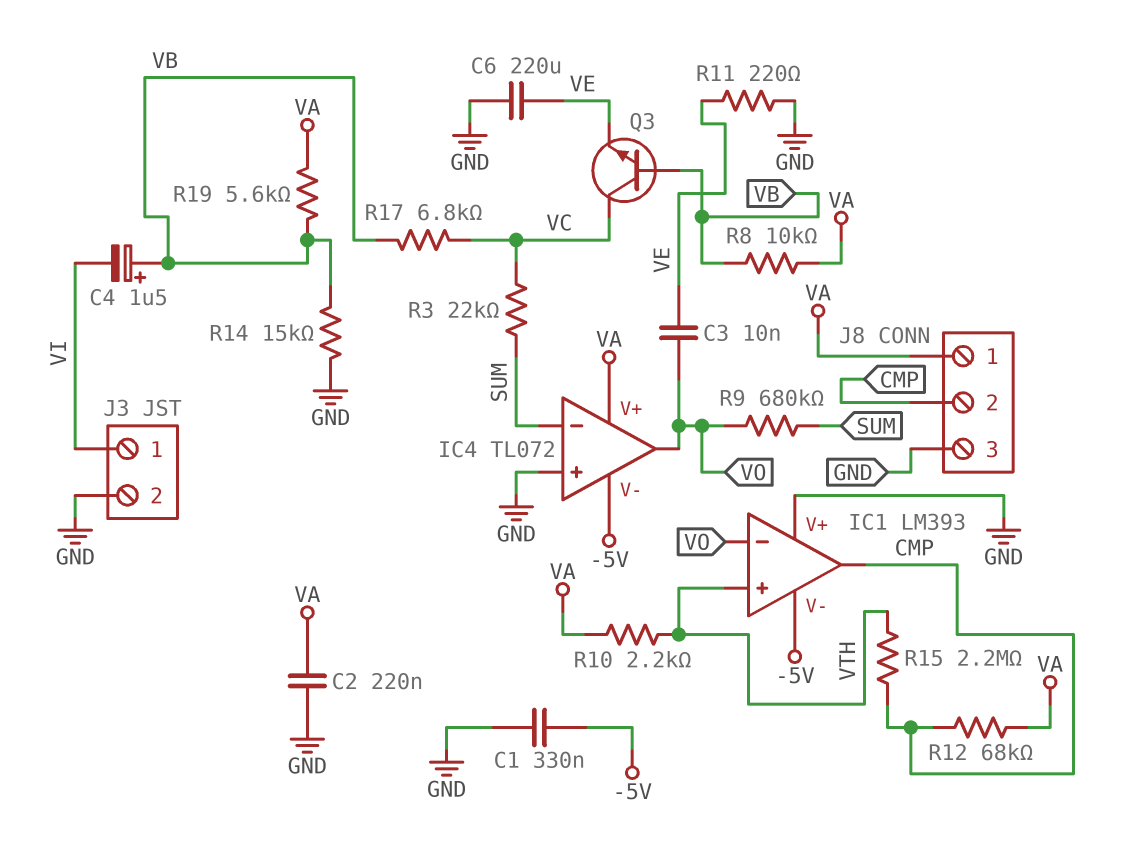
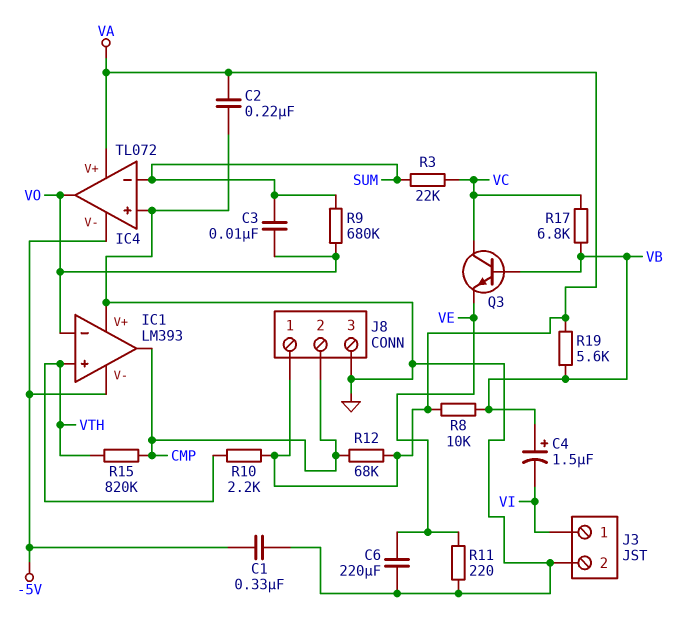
C3: 10nF (VE, VO) -> 10nF (SUM, VO)
R14: 15k (GND, VB) -> none
R15: 2.2M (CMP, VTH) -> 820k (CMP, VTH)

